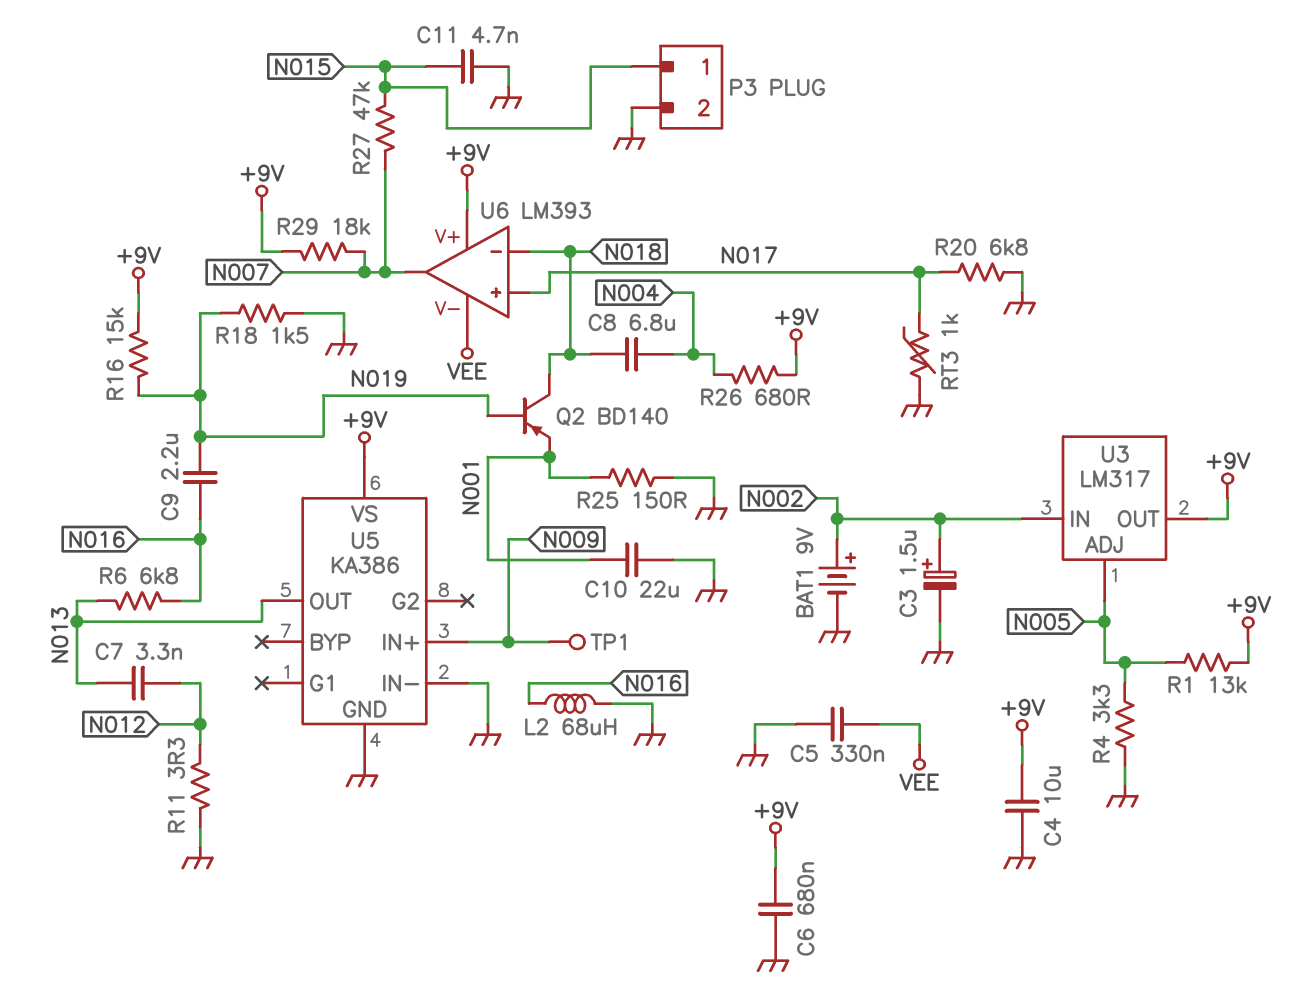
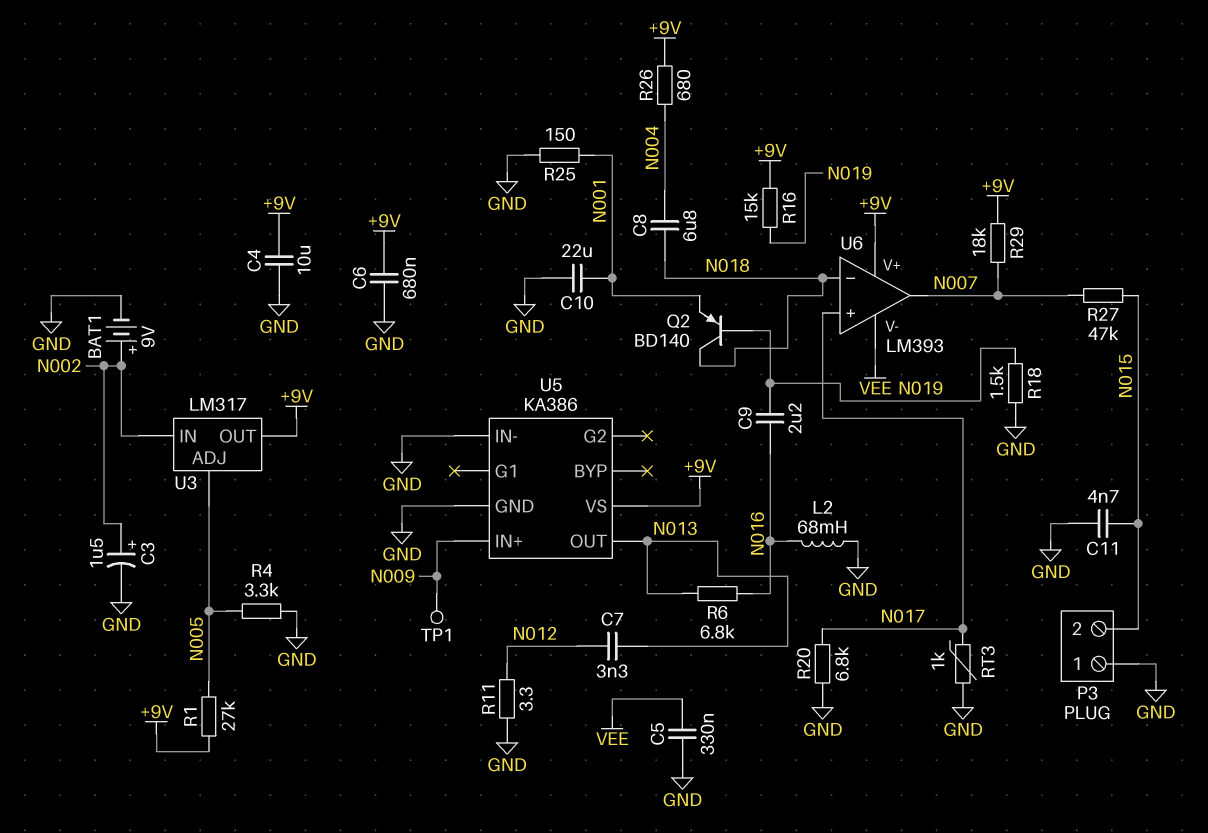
L2: 68uH (GND, N016) -> 68mH (GND, N016)
P3 pin 1: N015 -> GND
P3 pin 2: GND -> N015
R1: 13k (+9V, N005) -> 27k (+9V, N005)

